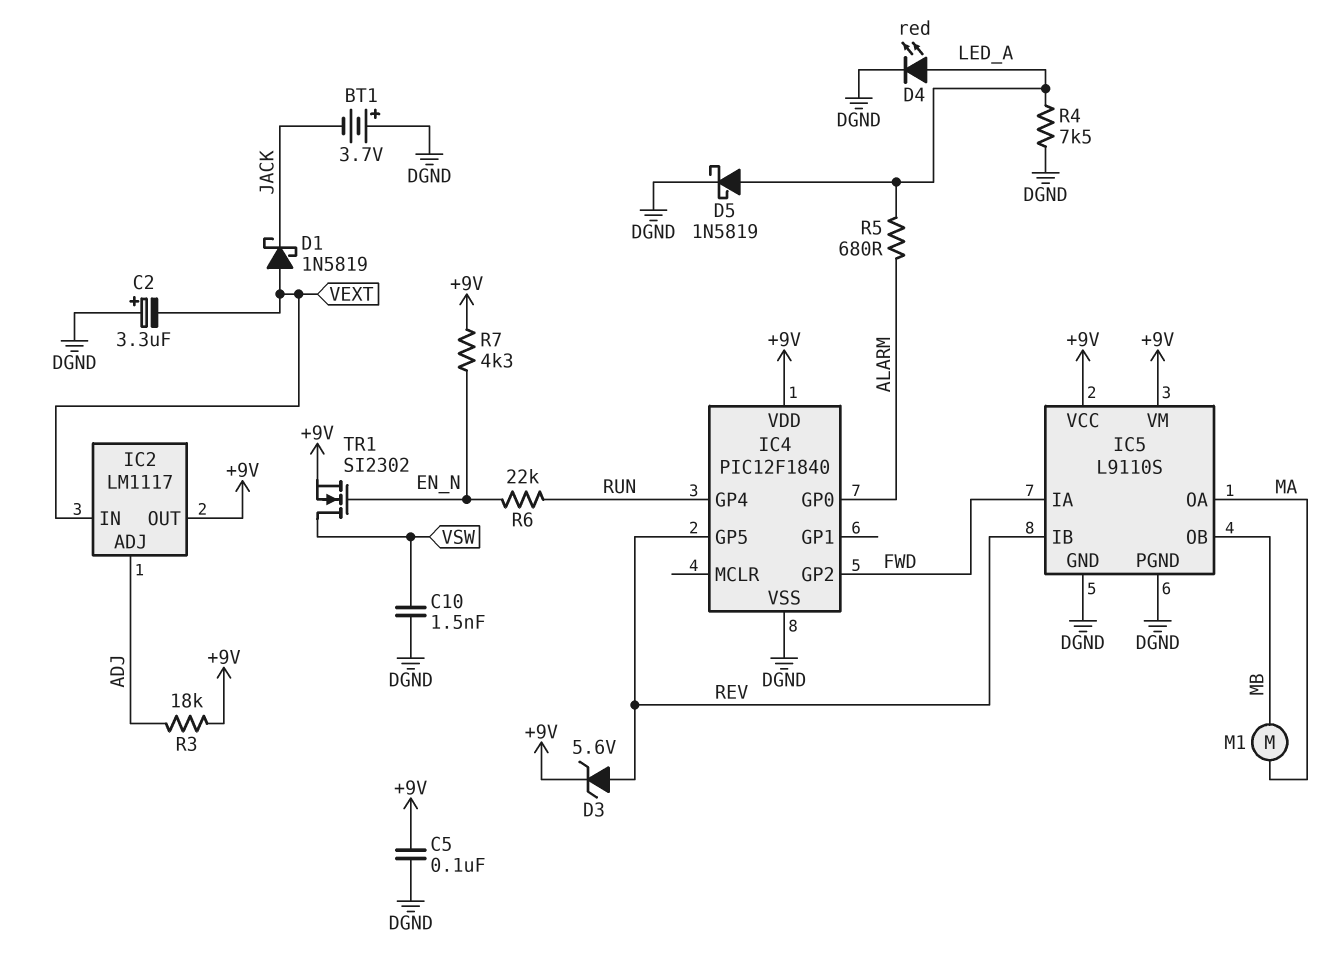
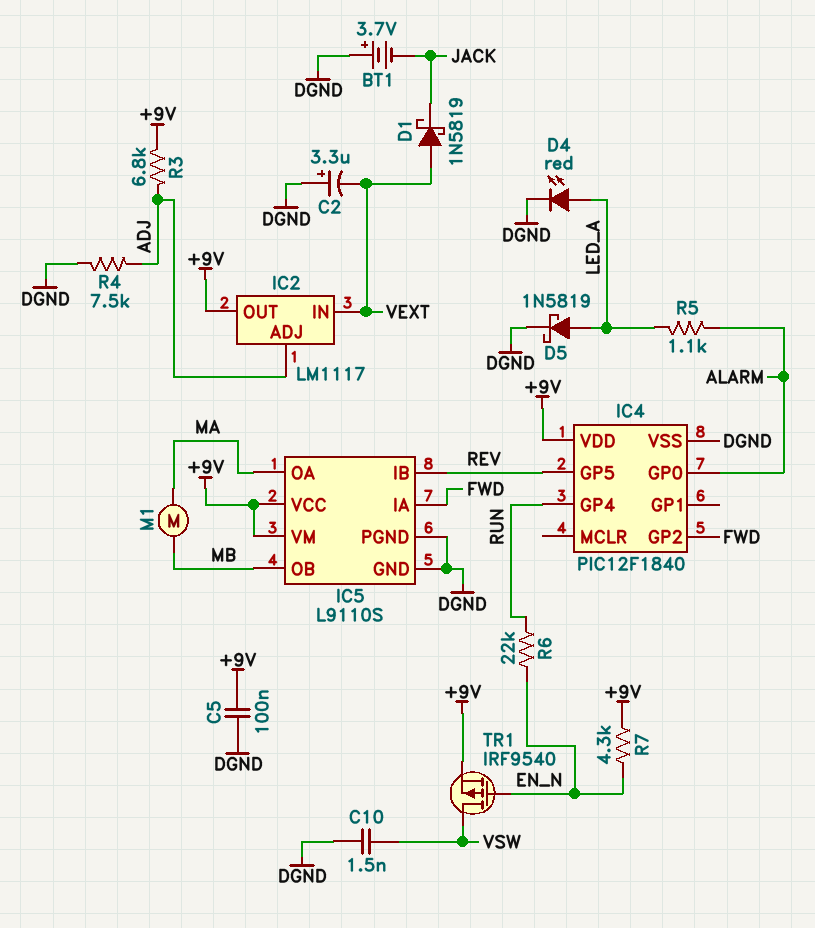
D3: zener 5.6V (A REV, K +9V) -> none
R3: 18k (+9V, ADJ) -> 6.8k (+9V, ADJ)
R4: 7.5k (DGND, LED_A) -> 7.5k (ADJ, DGND)
R5: 680 (ALARM, LED_A) -> 1.1k (ALARM, LED_A)
TR1: NMOS SI2302 (G EN_N, D VSW, S +9V) -> PMOS IRF9540 (G EN_N, D VSW, S +9V)

